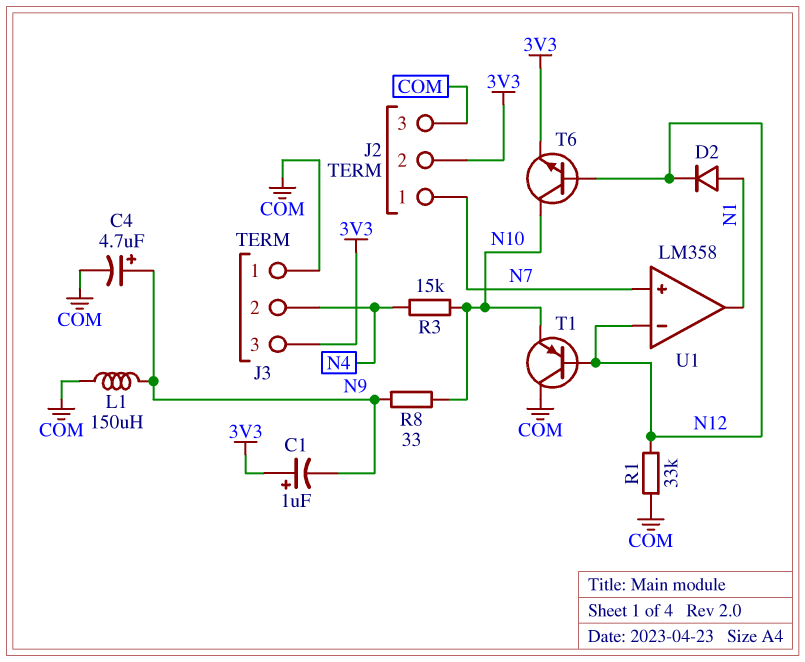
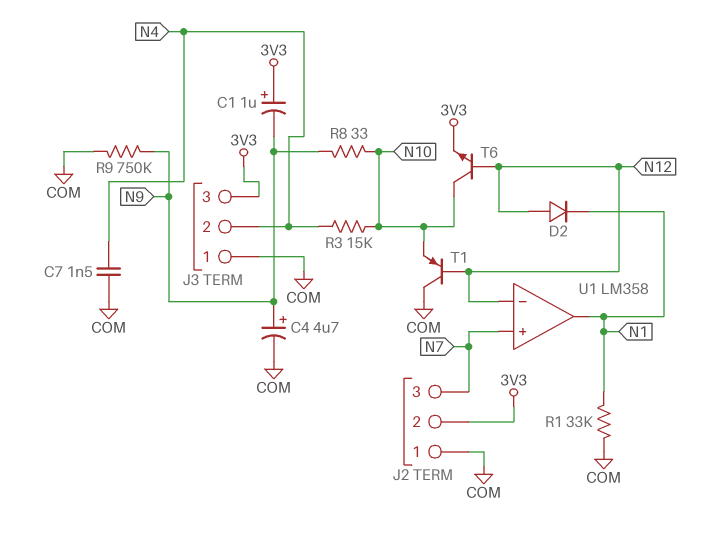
C7: none -> 1.5nF (COM, N4)
D2: diode (A N1, K N12) -> diode (A N12, K N1)
J2 pin 1: N7 -> COM
J2 pin 3: COM -> N7
L1: 150uH (COM, N9) -> none
R1: 33k (COM, N12) -> 33k (COM, N1)
R9: none -> 750k (COM, N9)

